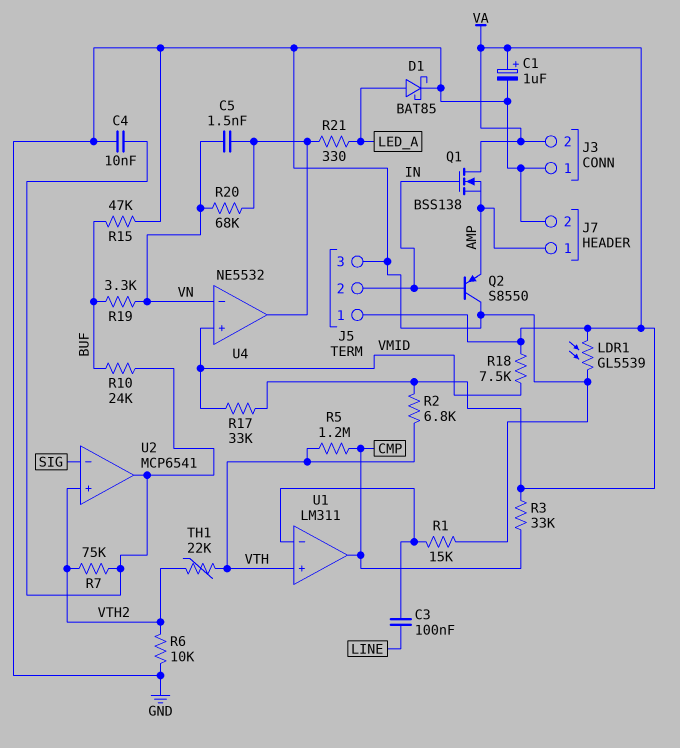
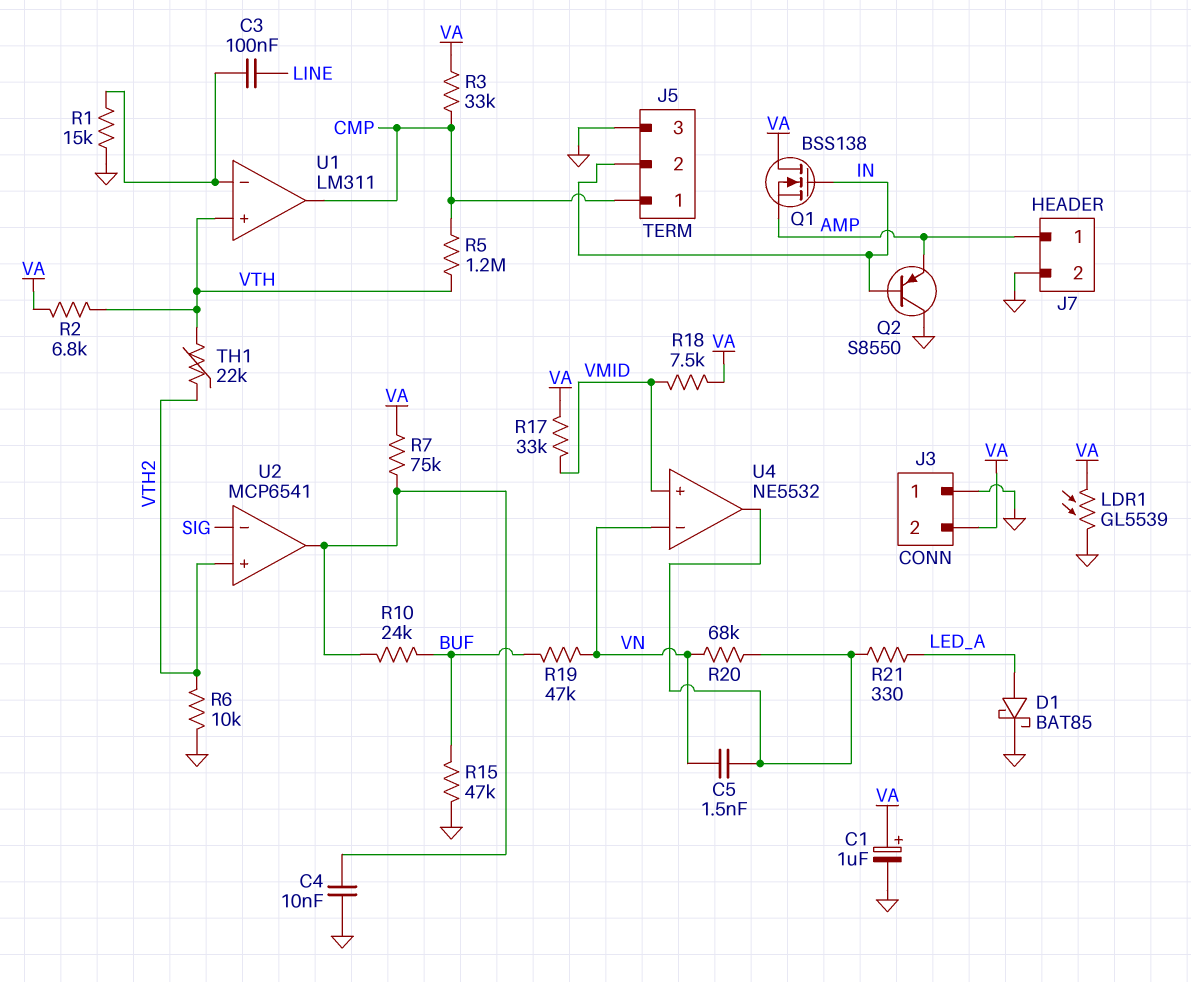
J5 pin 1: VA -> CMP
R7: 75k (U2/out, VTH2) -> 75k (U2/out, VA)
R19: 3.3k (BUF, VN) -> 47k (BUF, VN)

